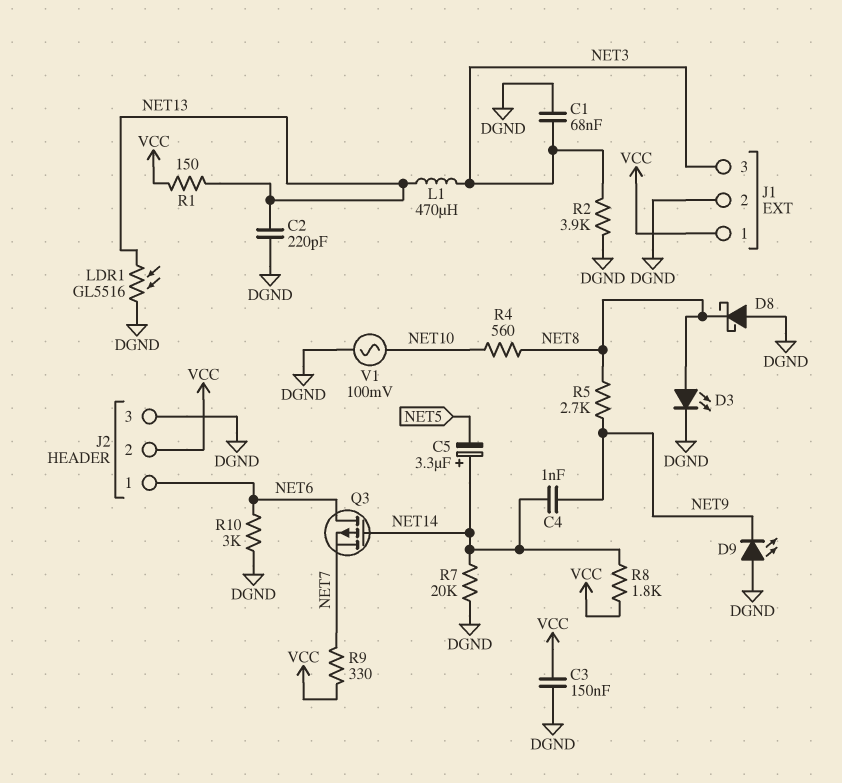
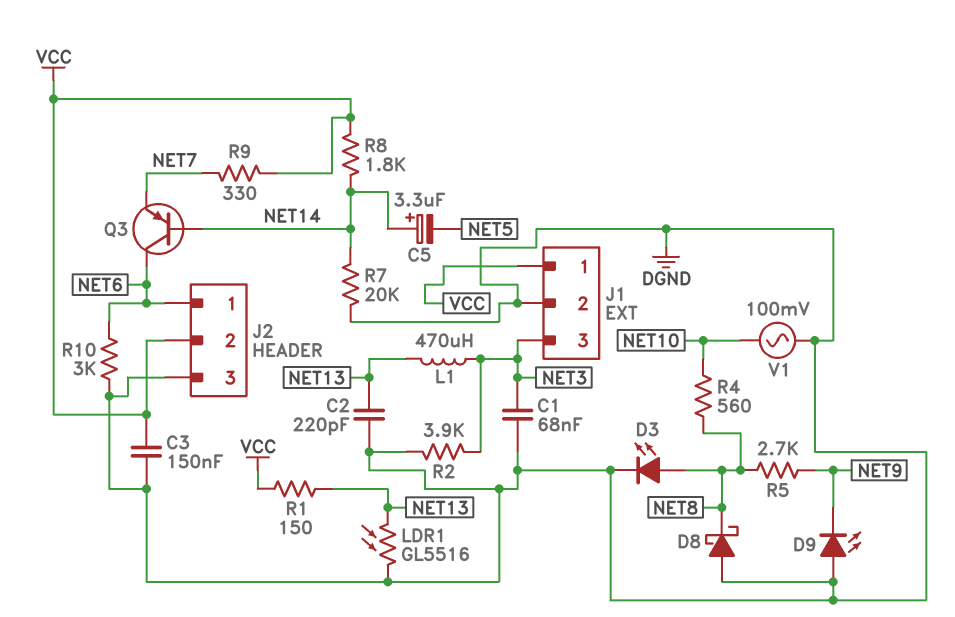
C4: 1nF (NET9, NET14) -> none
Q3: PMOS (G NET14, D NET6, S NET7) -> PNP (B NET14, C NET6, E NET7)

